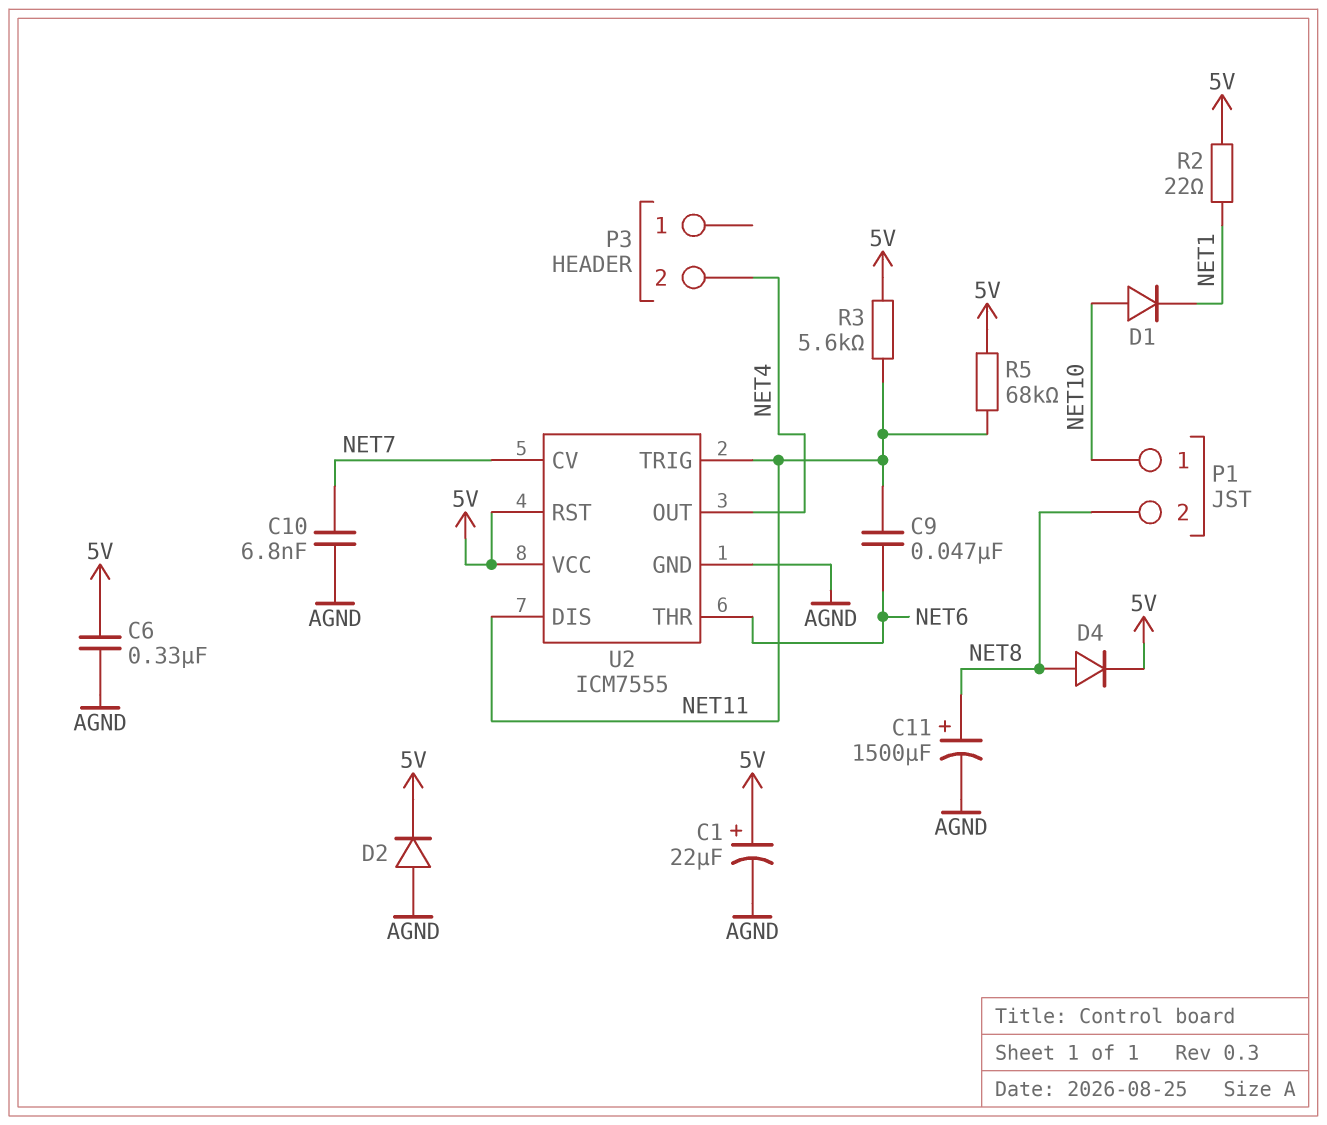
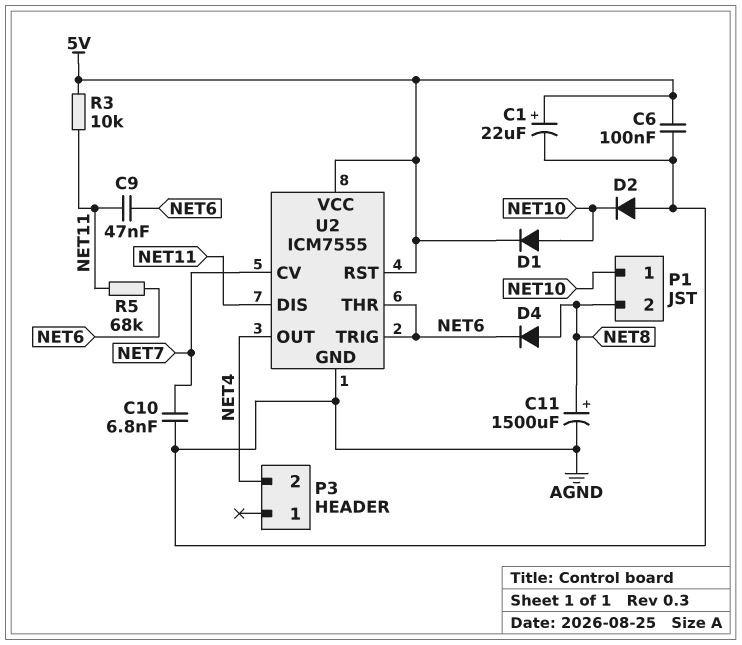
C6: 330nF (5V, AGND) -> 100nF (5V, AGND)
D1: diode (A NET10, K NET1) -> diode (A NET10, K 5V)
D2: diode (A AGND, K 5V) -> diode (A AGND, K NET10)
D4: diode (A NET8, K 5V) -> diode (A NET8, K NET6)
R2: 22 (5V, NET1) -> none
R3: 5.6k (5V, NET11) -> 10k (5V, NET11)
R5: 68k (5V, NET11) -> 68k (NET6, NET11)
U2 pin TRIG: NET11 -> NET6

